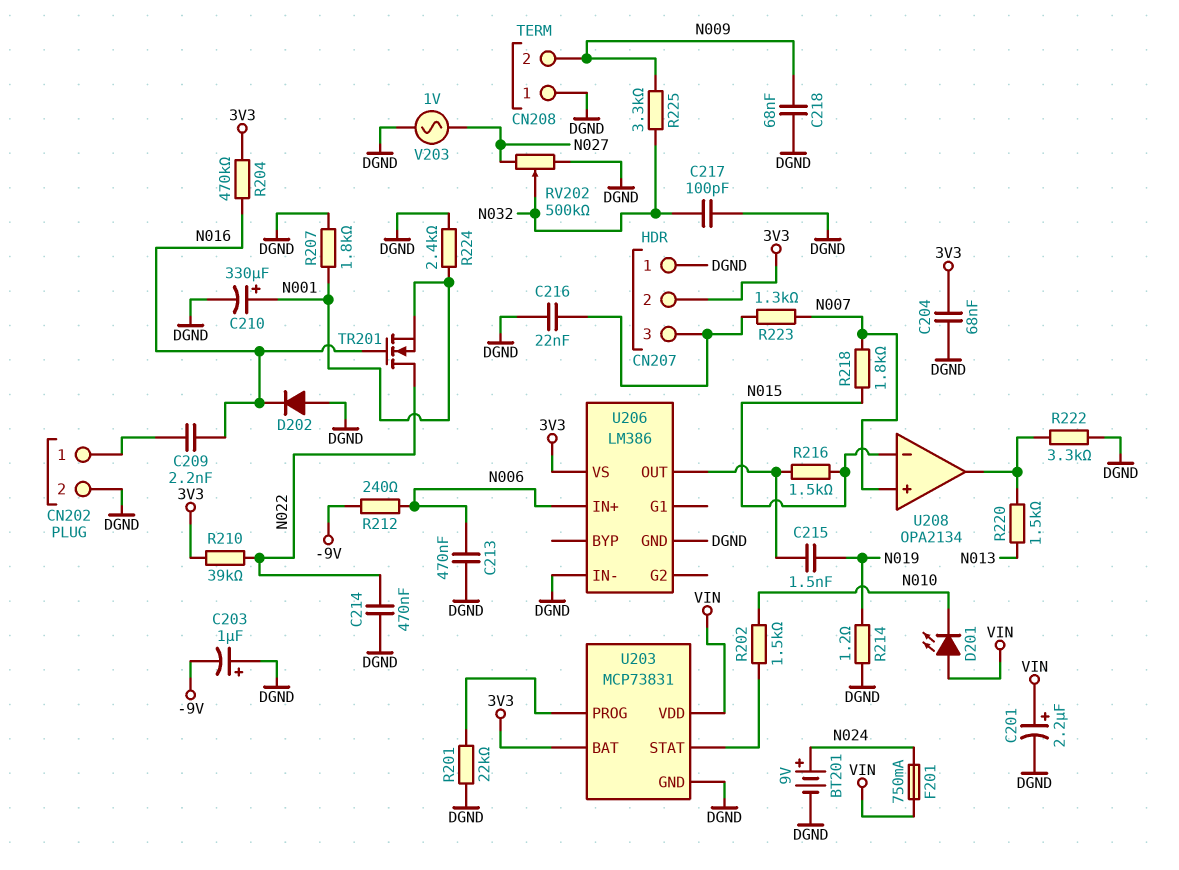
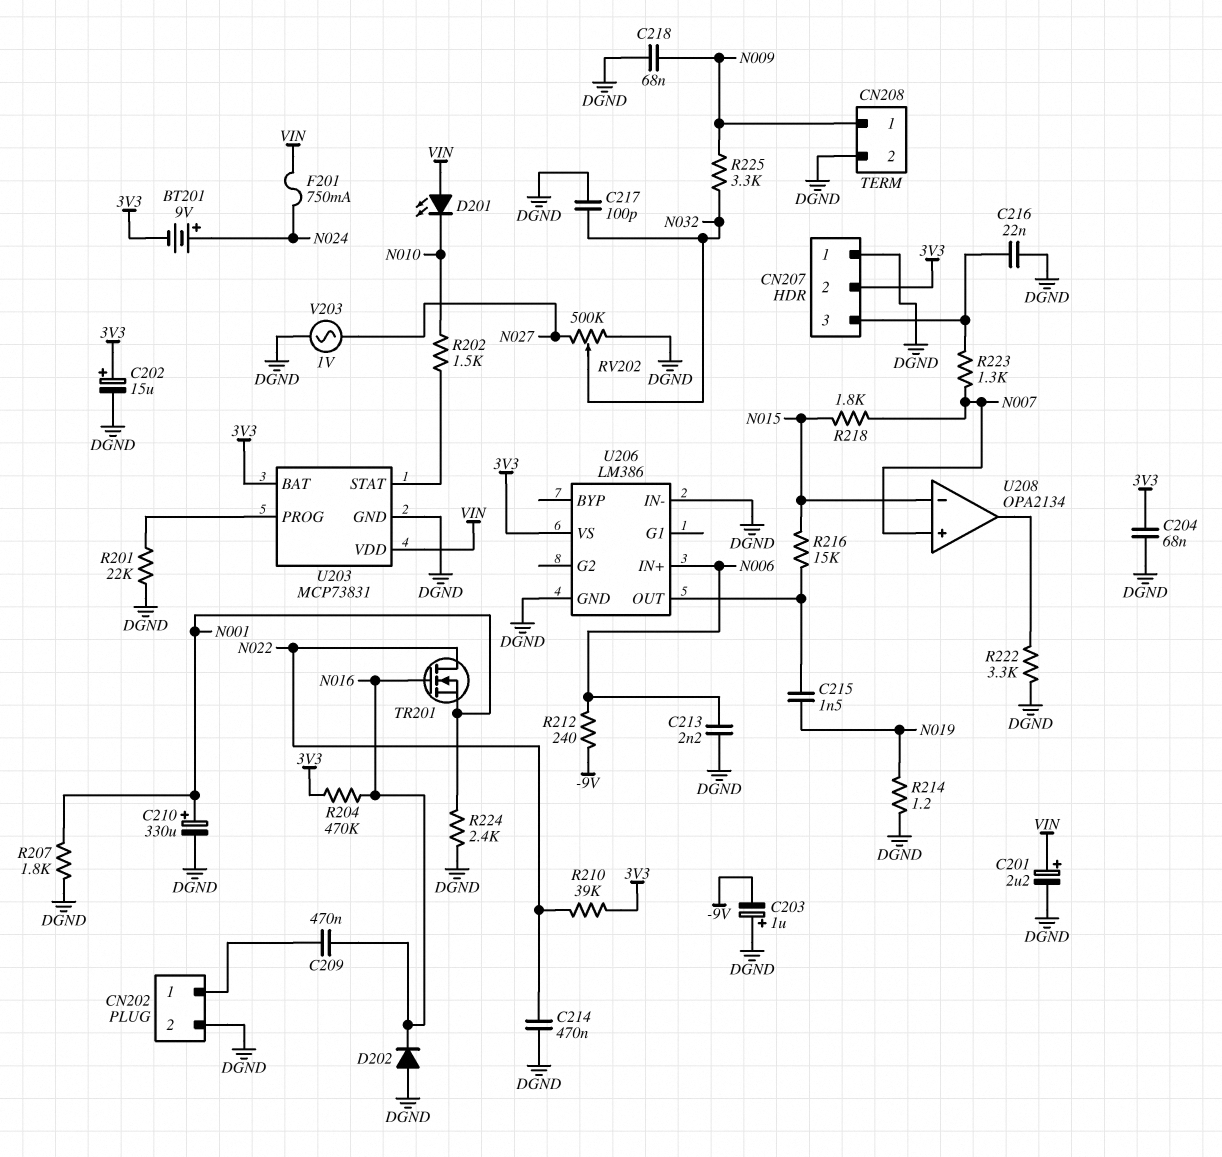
BT201: 9V (plus N024, minus DGND) -> 9V (plus N024, minus 3V3)
C202: none -> 15uF (plus 3V3, minus DGND)
C209: 2.2nF (CN202/1, N016) -> 470nF (CN202/1, N016)
C213: 470nF (DGND, N006) -> 2.2nF (DGND, N006)
CN208 pin 1: DGND -> N009
CN208 pin 2: N009 -> DGND
R216: 1.5k (N015, U206/OUT) -> 15k (N015, U206/OUT)
R220: 1.5k (N013, U208/out) -> none

